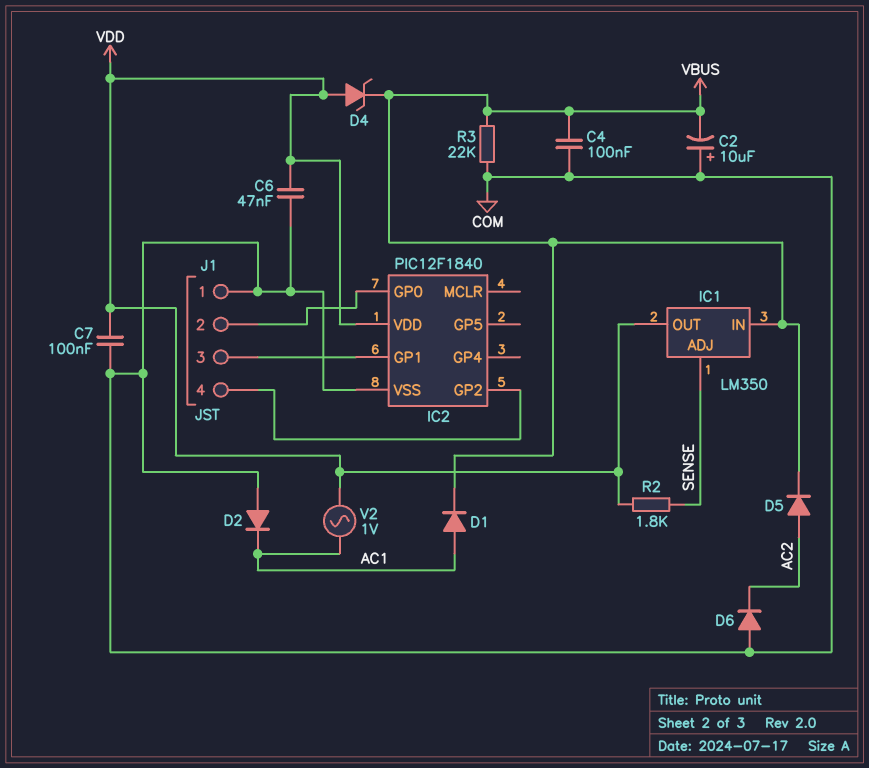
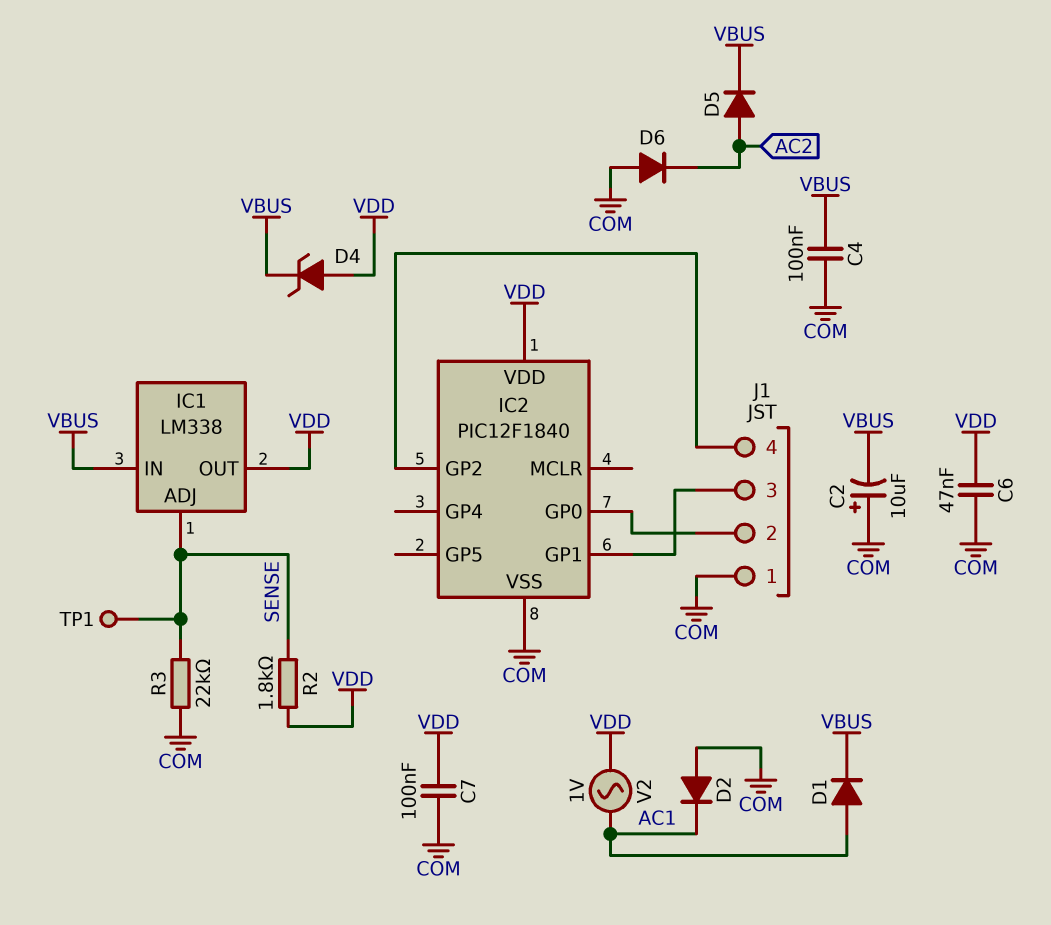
IC1: LM350 -> LM338
R3: 22k (COM, VBUS) -> 22k (COM, SENSE)
TP1: none -> test point (SENSE)

